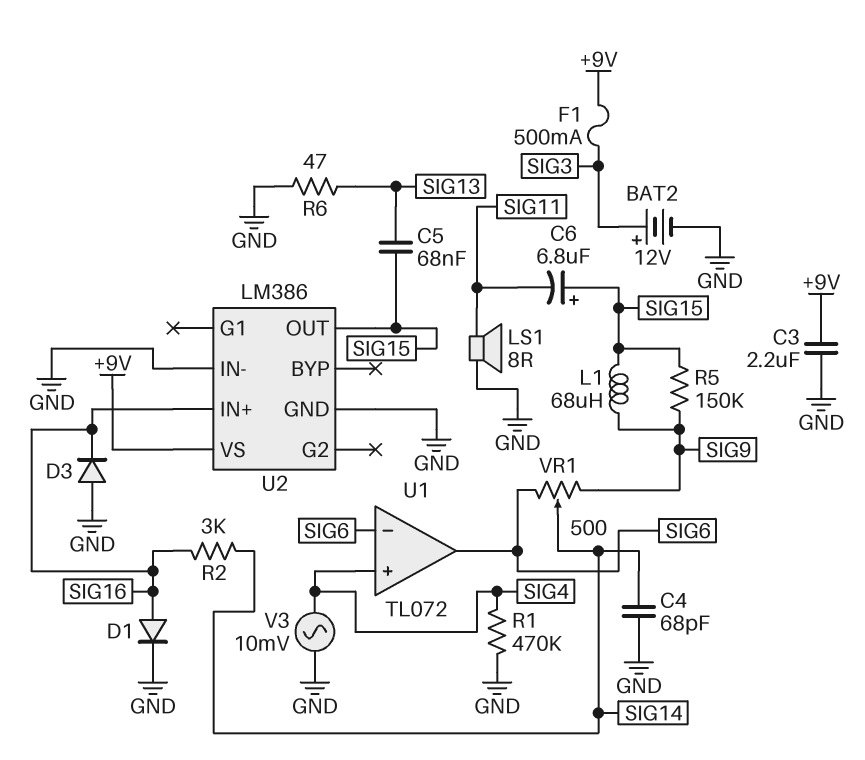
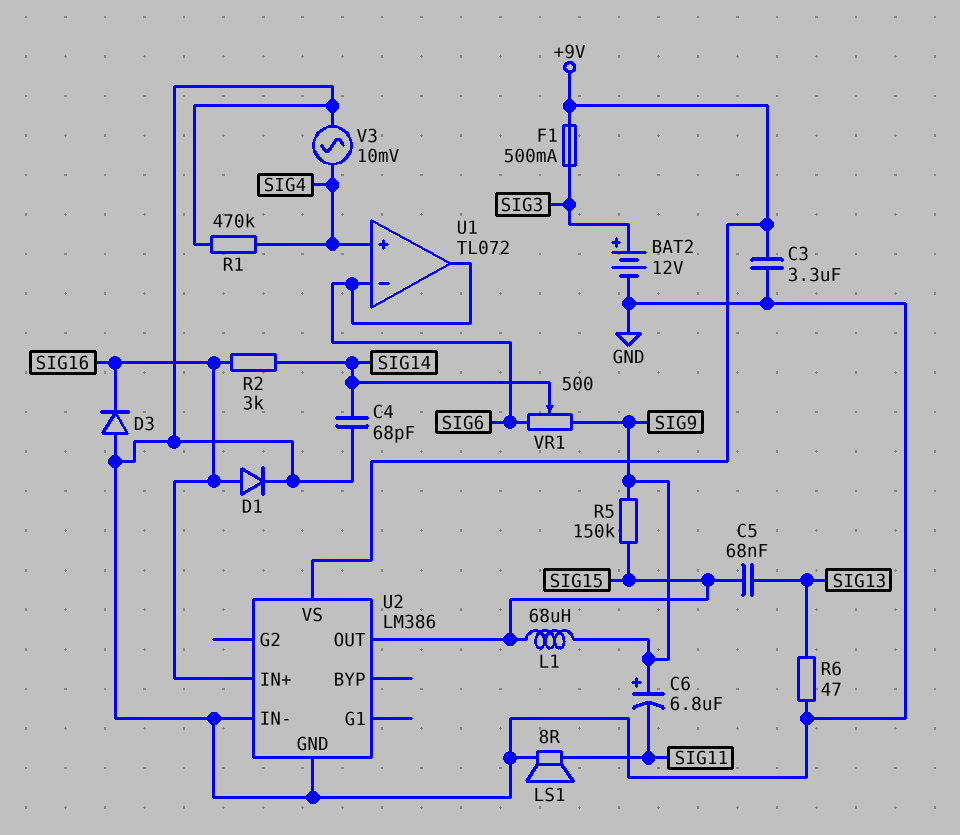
C3: 2.2uF (+9V, GND) -> 3.3uF (+9V, GND)
C6: 6.8uF (plus SIG15, minus SIG11) -> 6.8uF (plus SIG9, minus SIG11)

